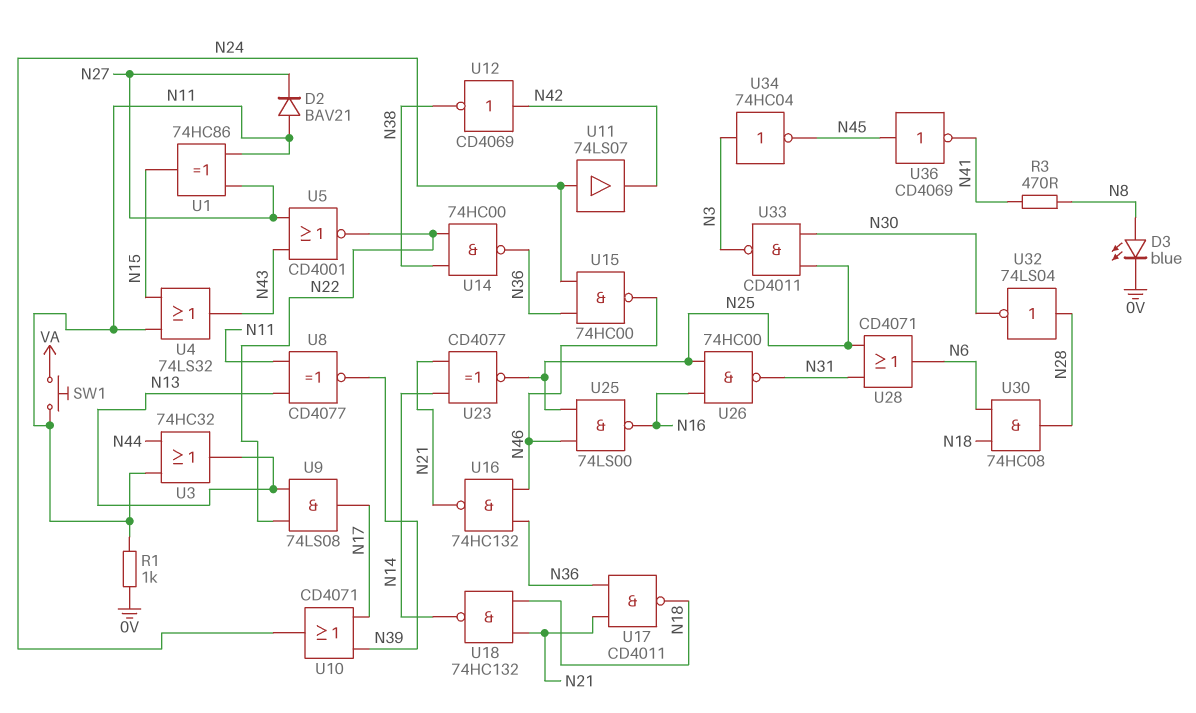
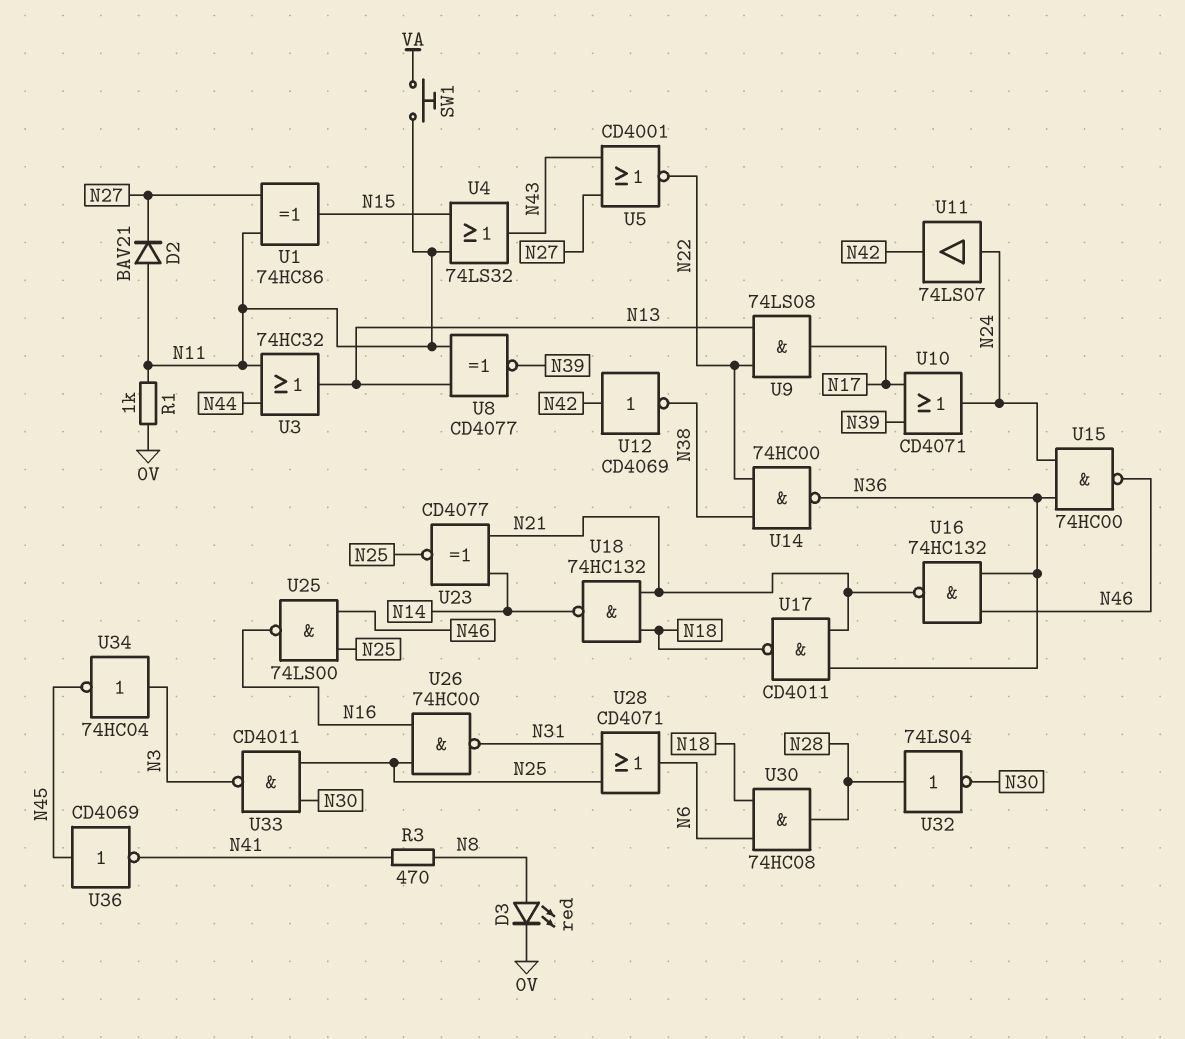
D3: LED blue (A N8, K 0V) -> LED red (A N8, K 0V)

